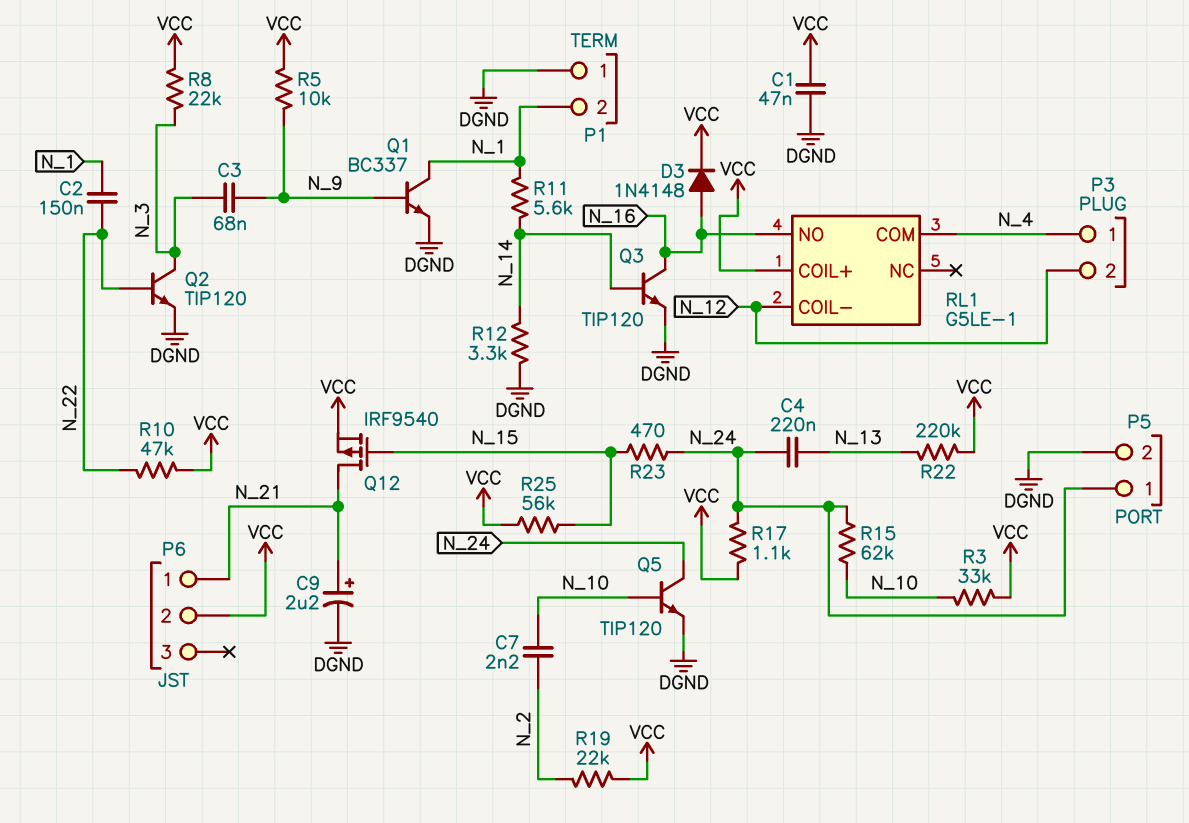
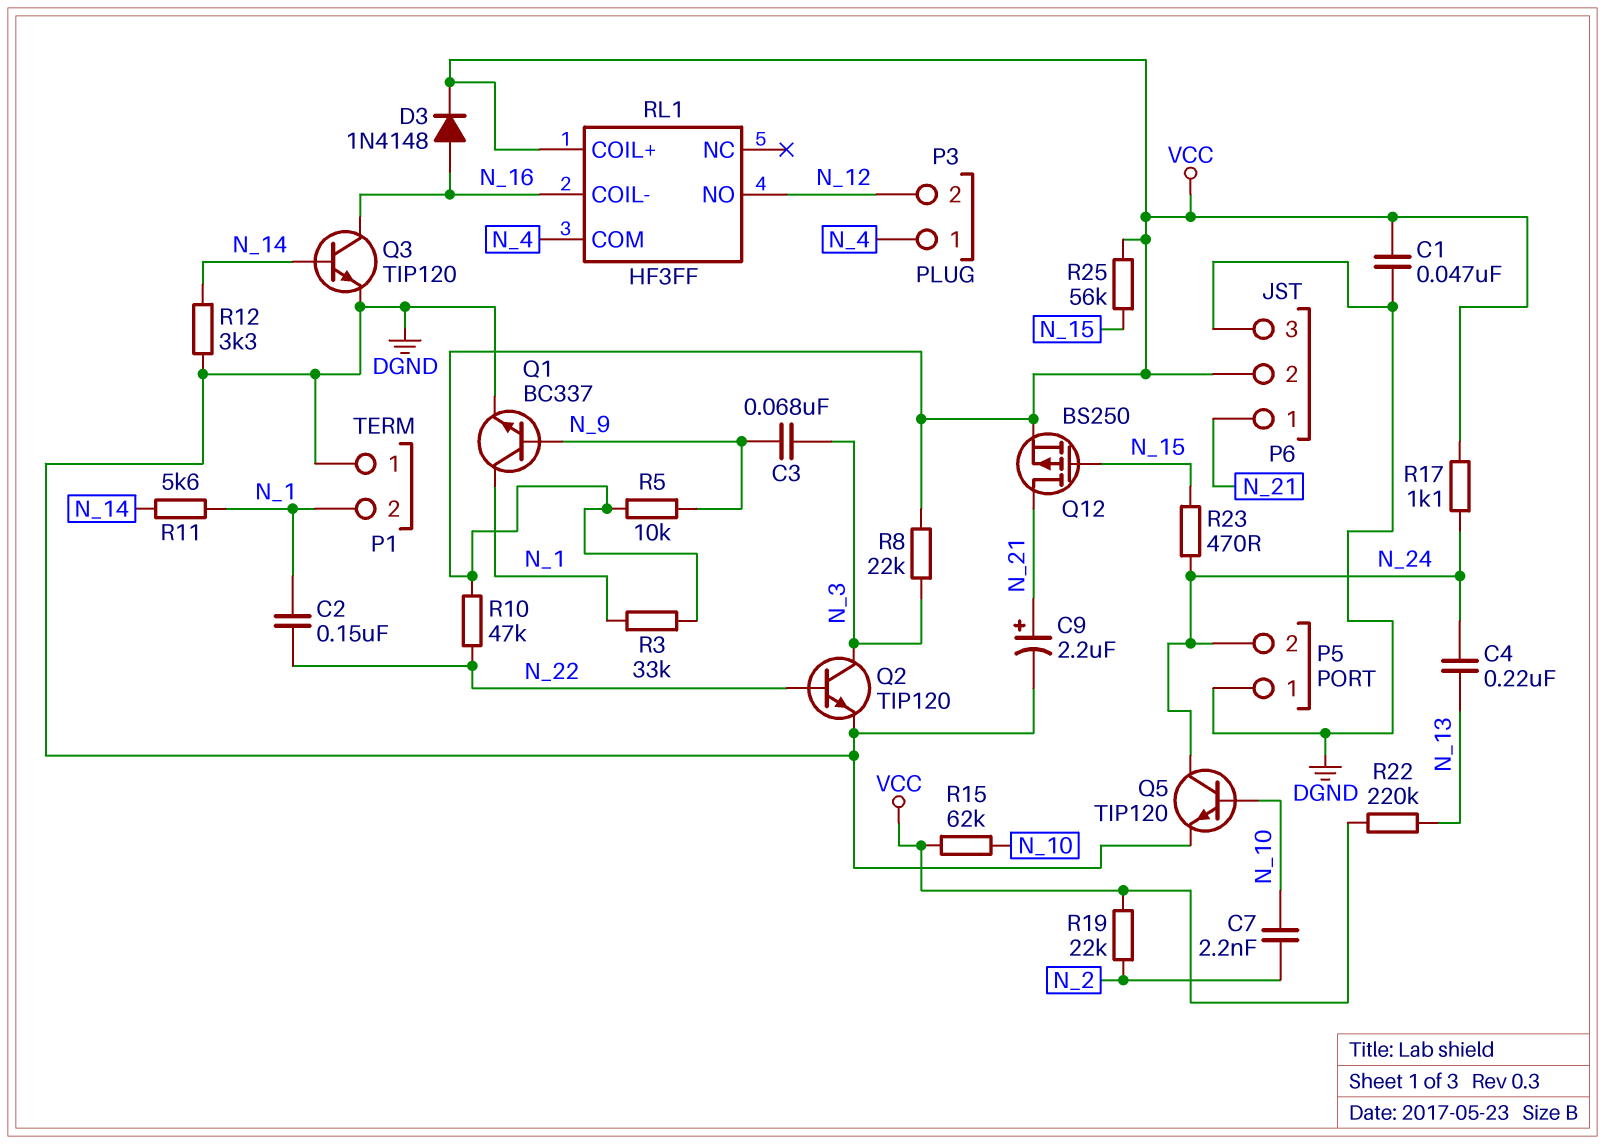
P5 pin 1: N_24 -> DGND
P5 pin 2: DGND -> N_24
P6 pin 3: none -> DGND
Q12: PMOS IRF9540 (G N_15, D N_21, S VCC) -> PMOS BS250 (G N_15, D N_21, S VCC)
R3: 33k (N_10, VCC) -> 33k (N_1, VCC)
R15: 62k (N_10, N_24) -> 62k (N_10, VCC)
RL1: G5LE-1 -> HF3FF
RL1 pin COIL-: N_12 -> N_16
RL1 pin NO: N_16 -> N_12

